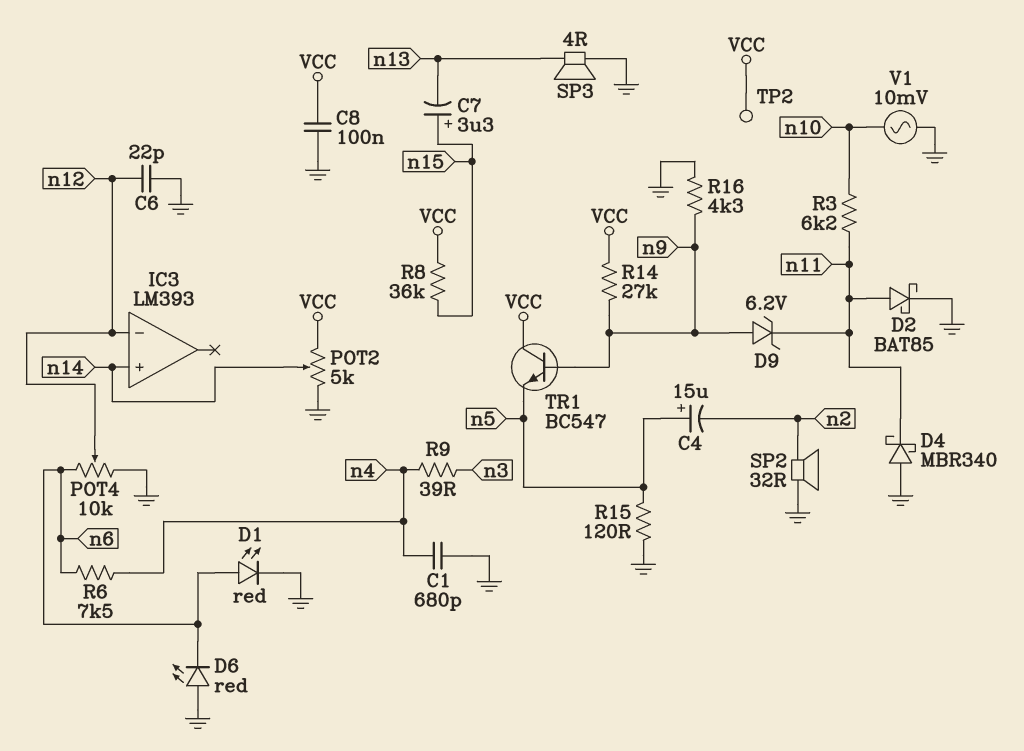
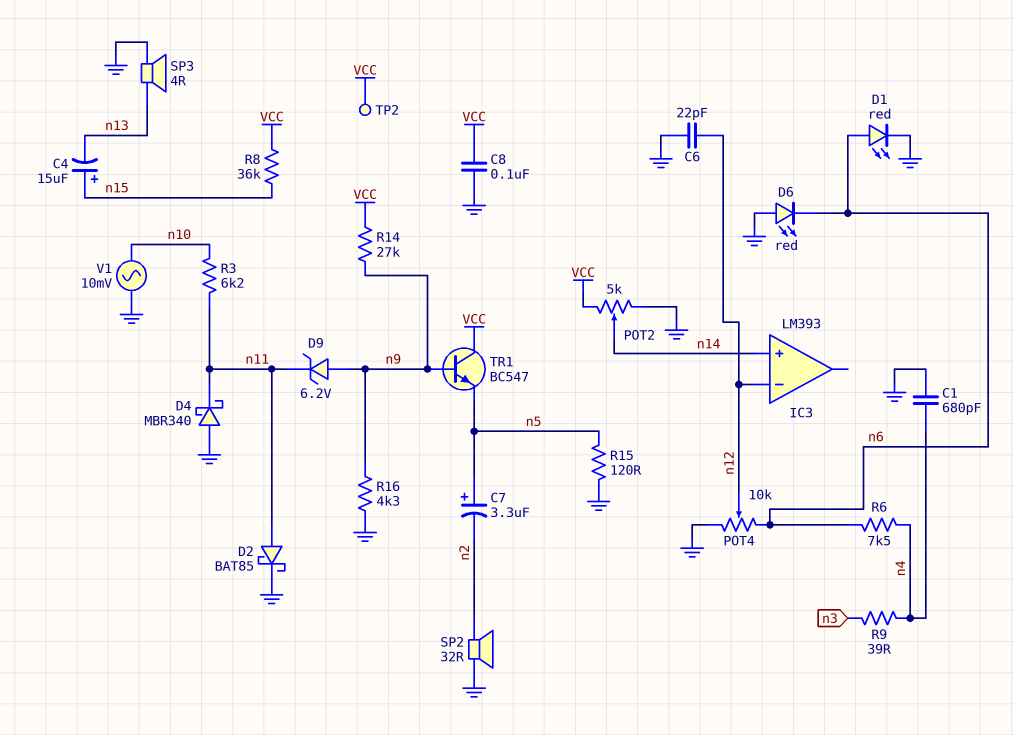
C4: 15uF (plus n5, minus n2) -> 15uF (plus n15, minus n13)
C7: 3.3uF (plus n15, minus n13) -> 3.3uF (plus n5, minus n2)

